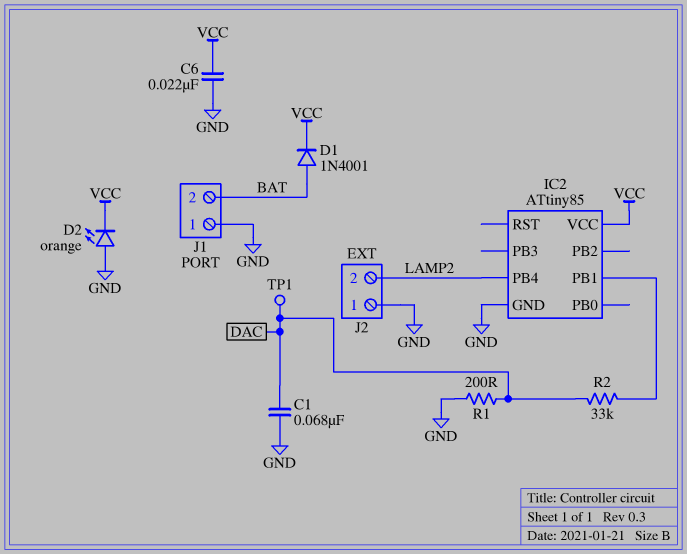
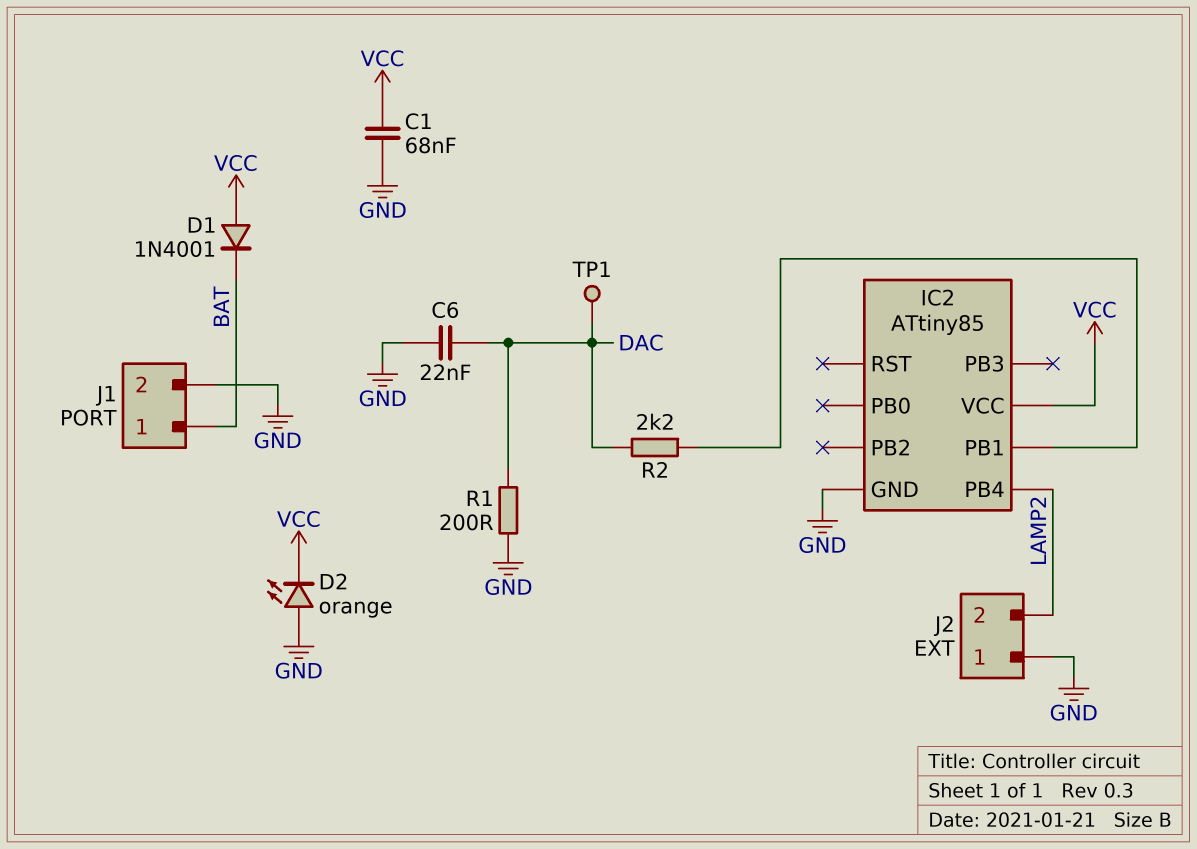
C1: 68nF (DAC, GND) -> 68nF (GND, VCC)
C6: 22nF (GND, VCC) -> 22nF (DAC, GND)
D1: diode 1N4001 (A BAT, K VCC) -> diode 1N4001 (A VCC, K BAT)
J1 pin 1: GND -> BAT
J1 pin 2: BAT -> GND
R2: 33k (DAC, IC2/PB1) -> 2.2k (DAC, IC2/PB1)

